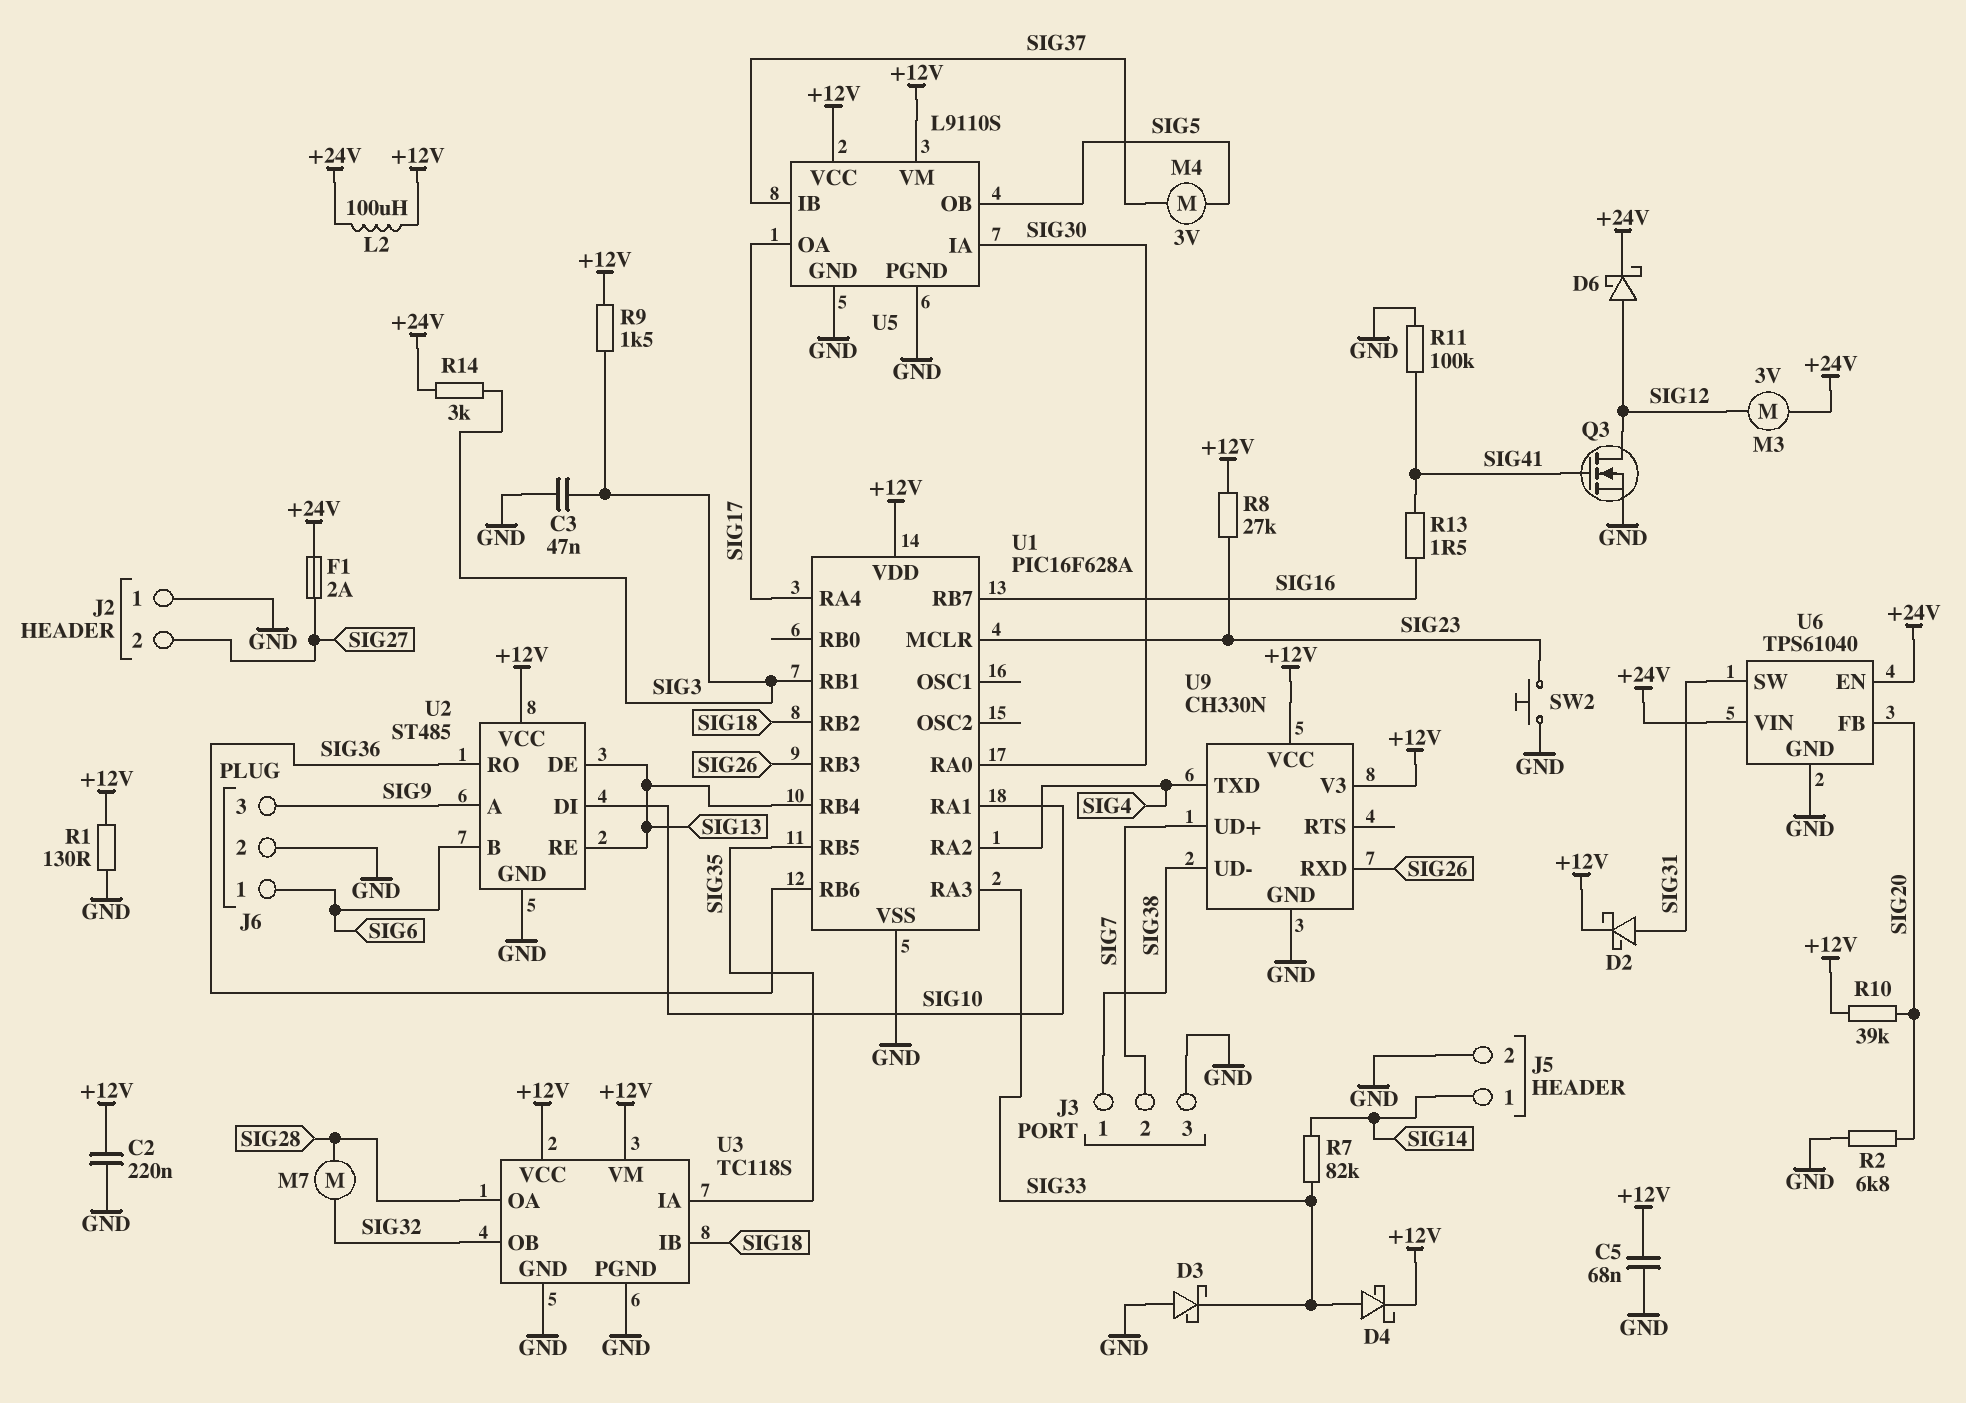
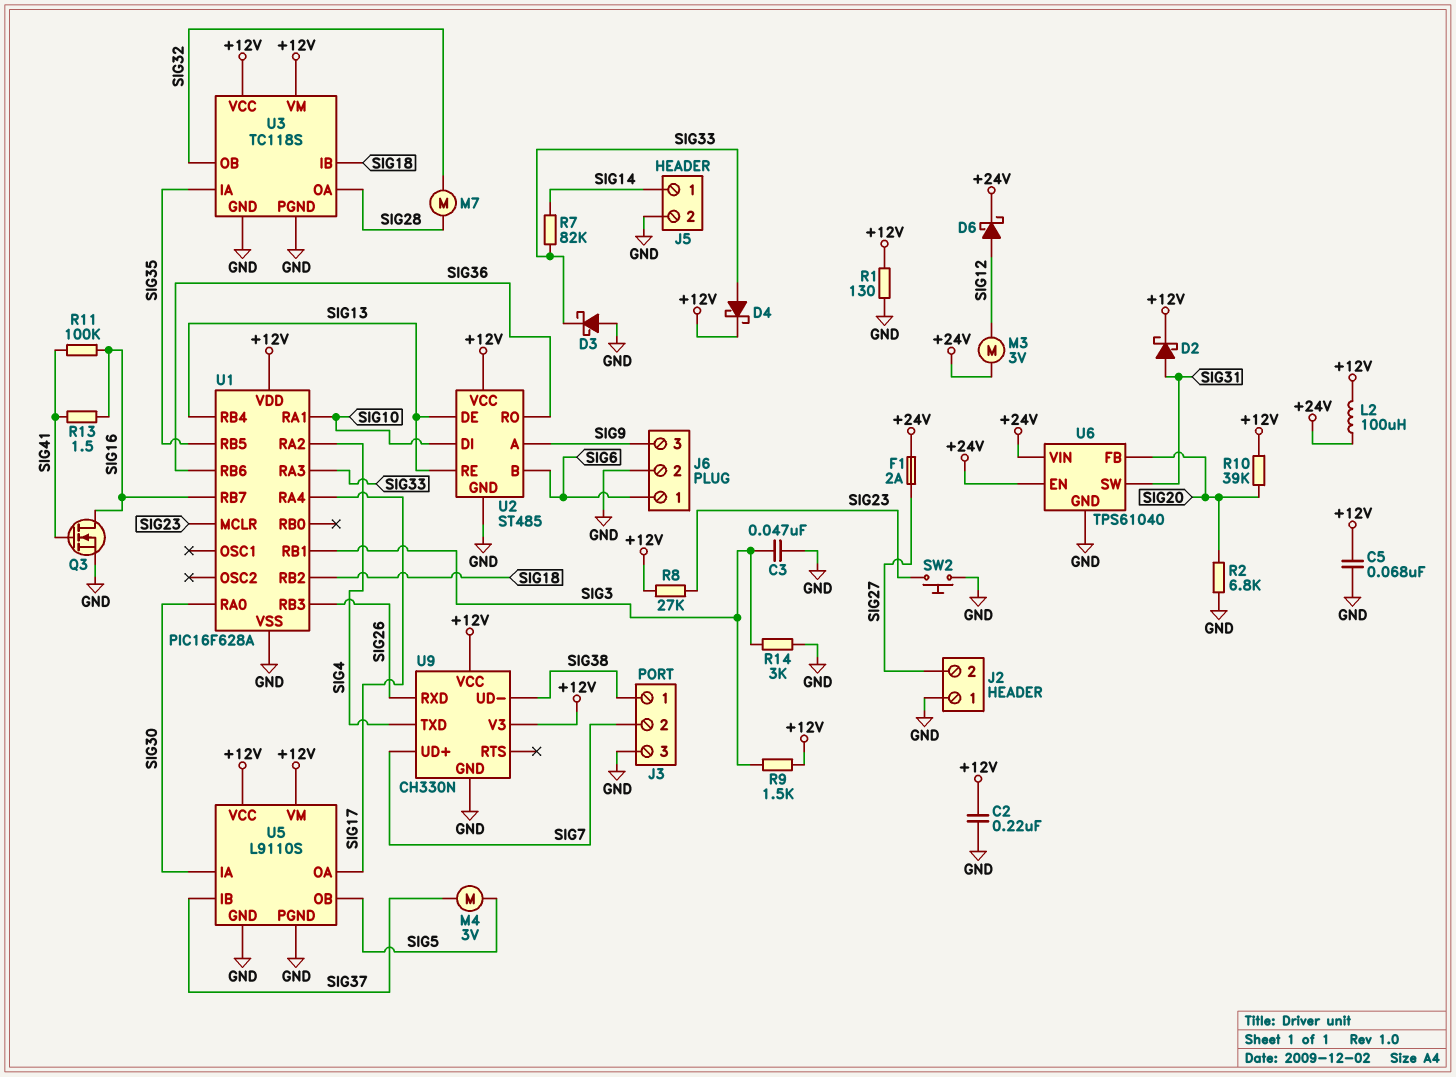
Q3: NMOS (G SIG41, D SIG12, S GND) -> NMOS (G SIG41, D SIG16, S GND)
R11: 100k (GND, SIG41) -> 100k (SIG16, SIG41)
R14: 3k (+24V, SIG3) -> 3k (GND, SIG3)

